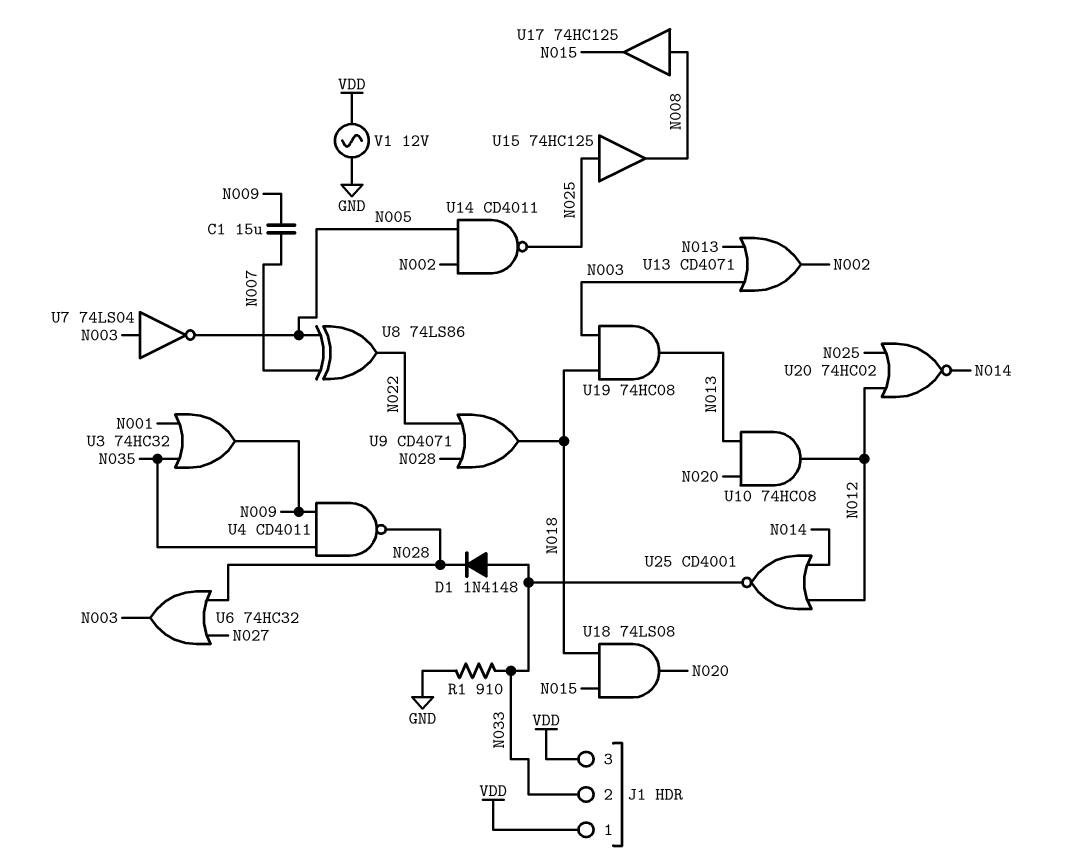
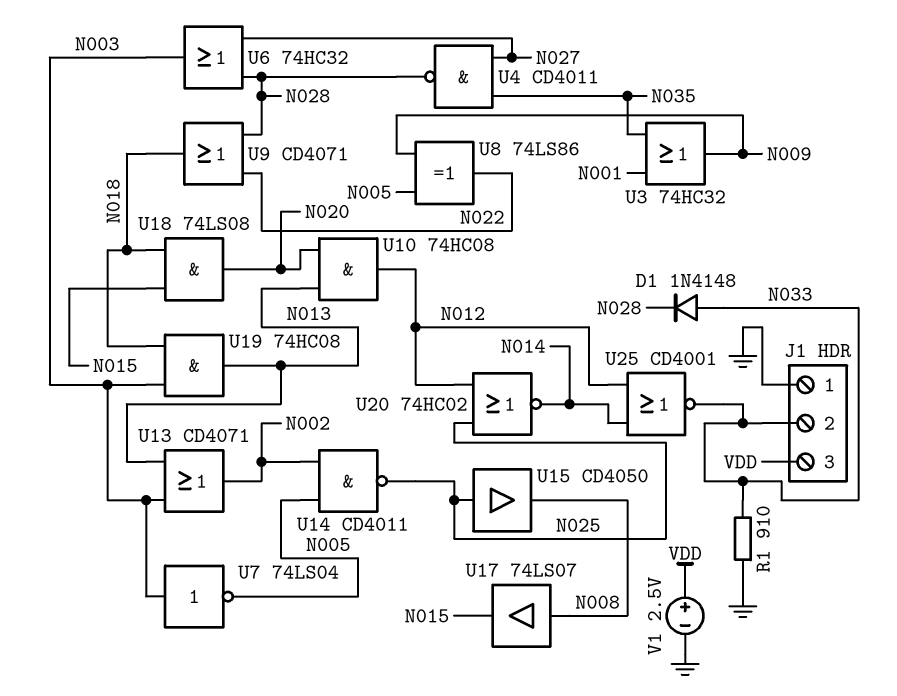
C1: 15uF (N007, N009) -> none
J1 pin 1: VDD -> GND
U4: NAND CD4011 (in N009, in N035, out N028) -> NAND CD4011 (in N027, in N035, out N028)
U8: XOR 74LS86 (in N005, in N007, out N022) -> XOR 74LS86 (in N005, in N009, out N022)
U15: buffer 74HC125 (in N025, out N008) -> buffer CD4050 (in N025, out N008)
U17: buffer 74HC125 (in N008, out N015) -> buffer 74LS07 (in N008, out N015)
V1: AC 12V (GND, VDD) -> 2.5V (plus VDD, minus GND)

